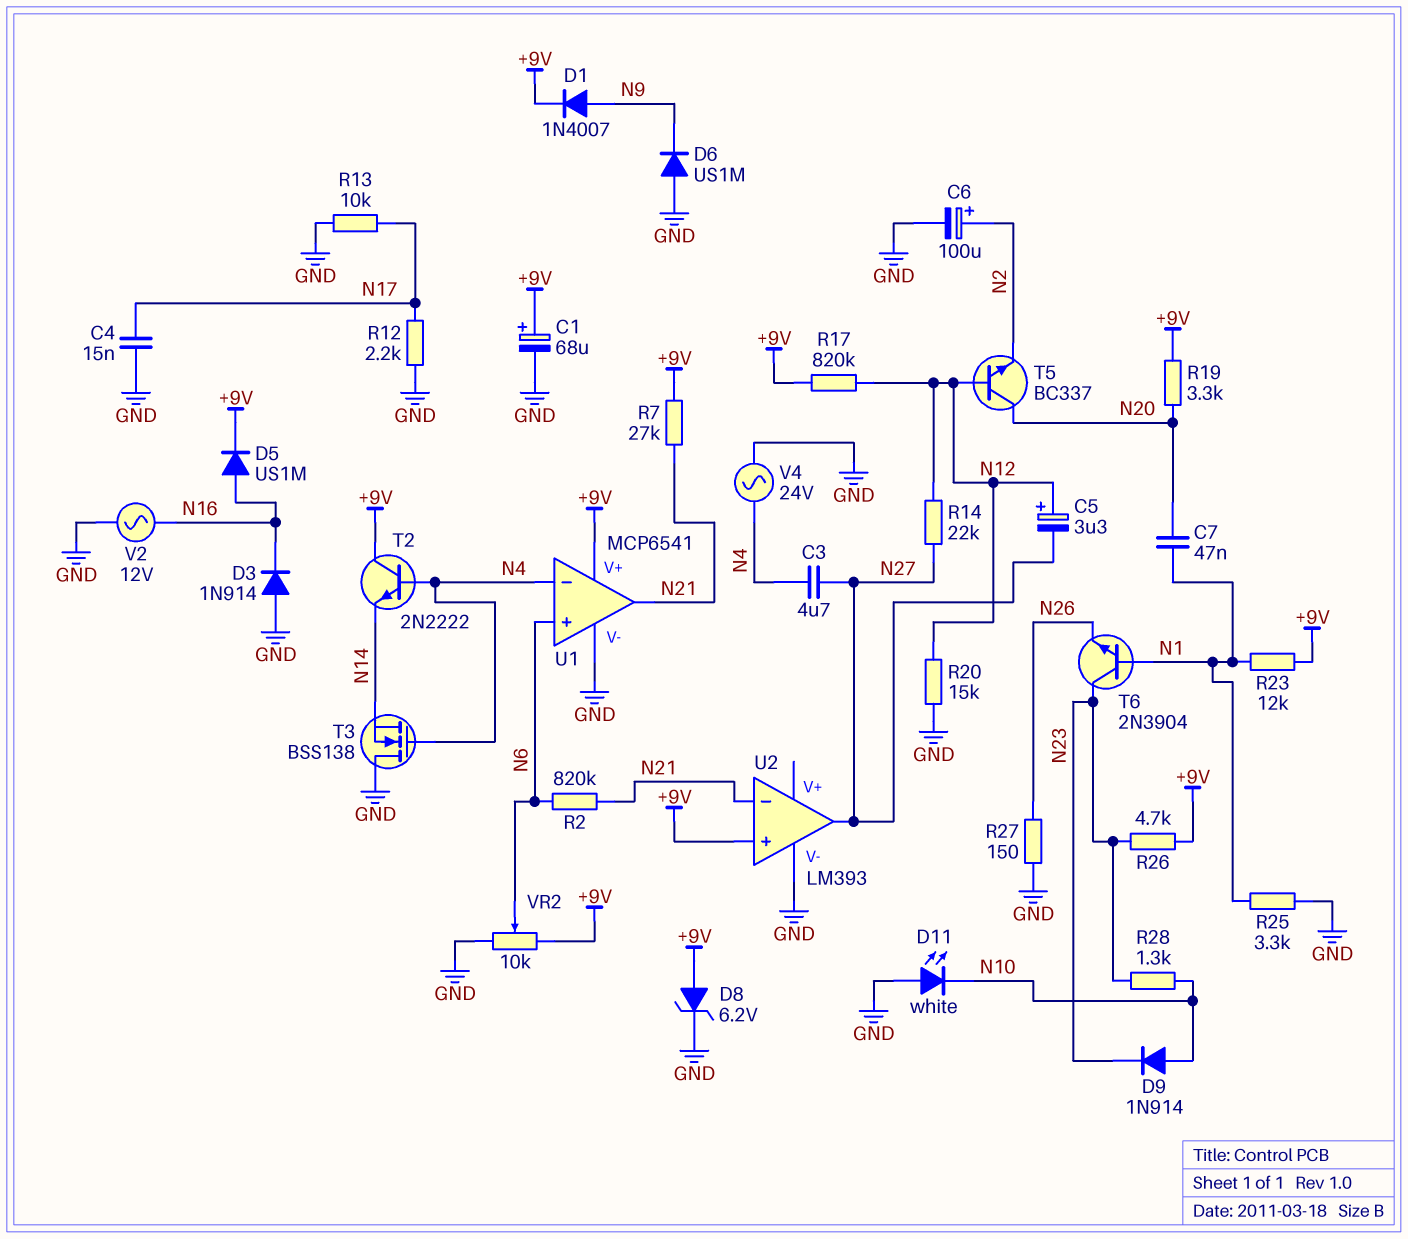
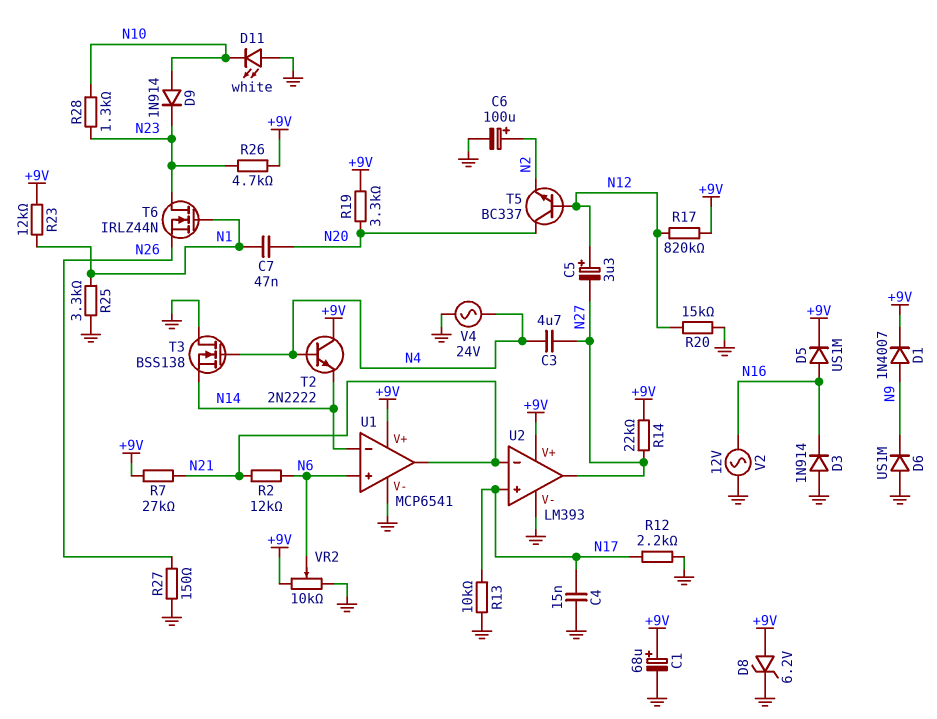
R2: 820k (N6, N21) -> 12k (N6, N21)
R14: 22k (N12, N27) -> 22k (+9V, N27)
T6: NPN 2N3904 (B N1, C N23, E N26) -> NMOS IRLZ44N (G N1, D N23, S N26)
U1 pin in-: N4 -> N14
U2 pin V+: none -> +9V
U2 pin in+: +9V -> N17

